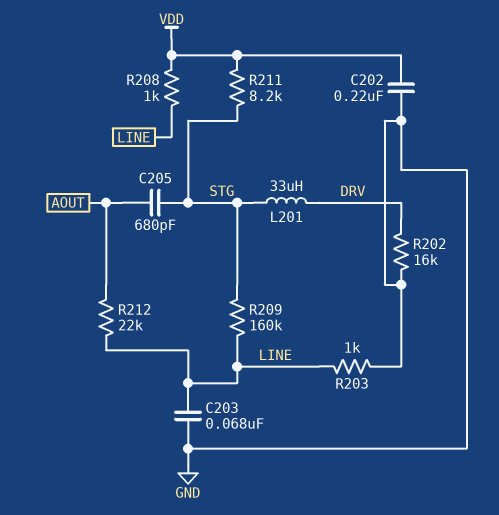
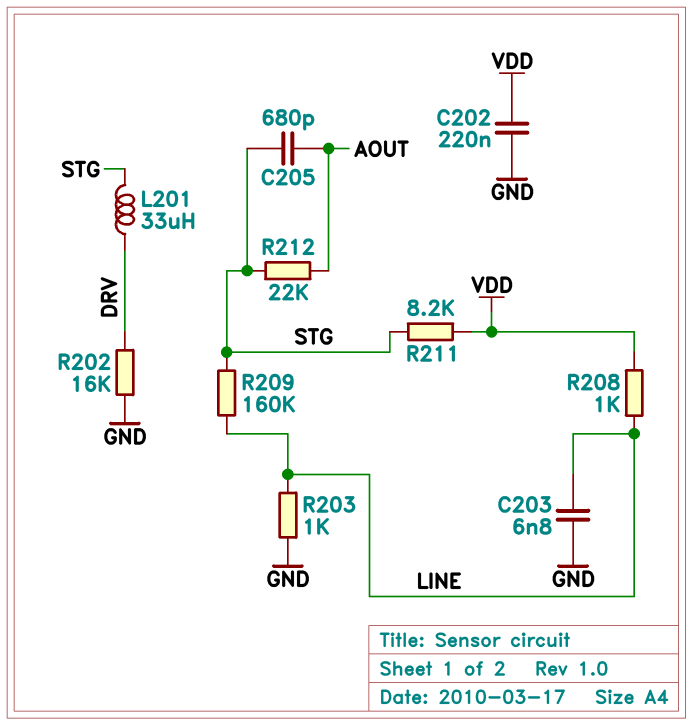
C203: 68nF (GND, LINE) -> 6.8nF (GND, LINE)
R212: 22k (AOUT, LINE) -> 22k (AOUT, STG)

